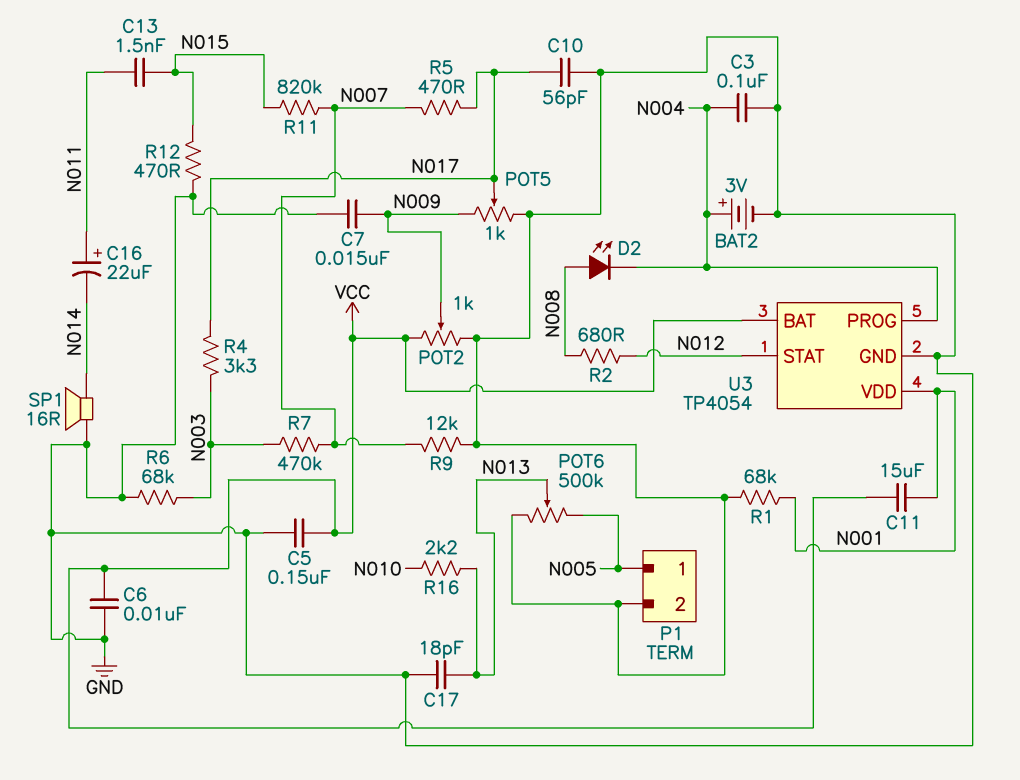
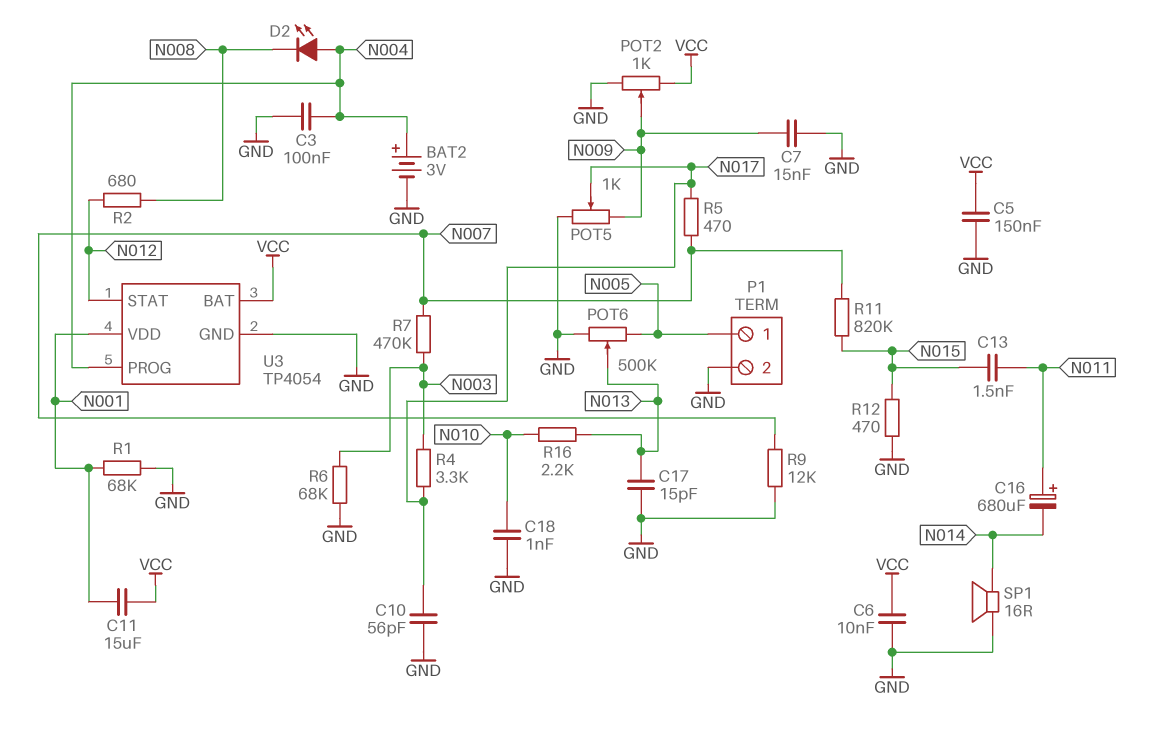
C16: 22uF (plus N011, minus N014) -> 680uF (plus N011, minus N014)
C17: 18pF (GND, N013) -> 15pF (GND, N013)
C18: none -> 1nF (GND, N010)
D2: LED (A N008, K N004) -> LED (A N004, K N008)

